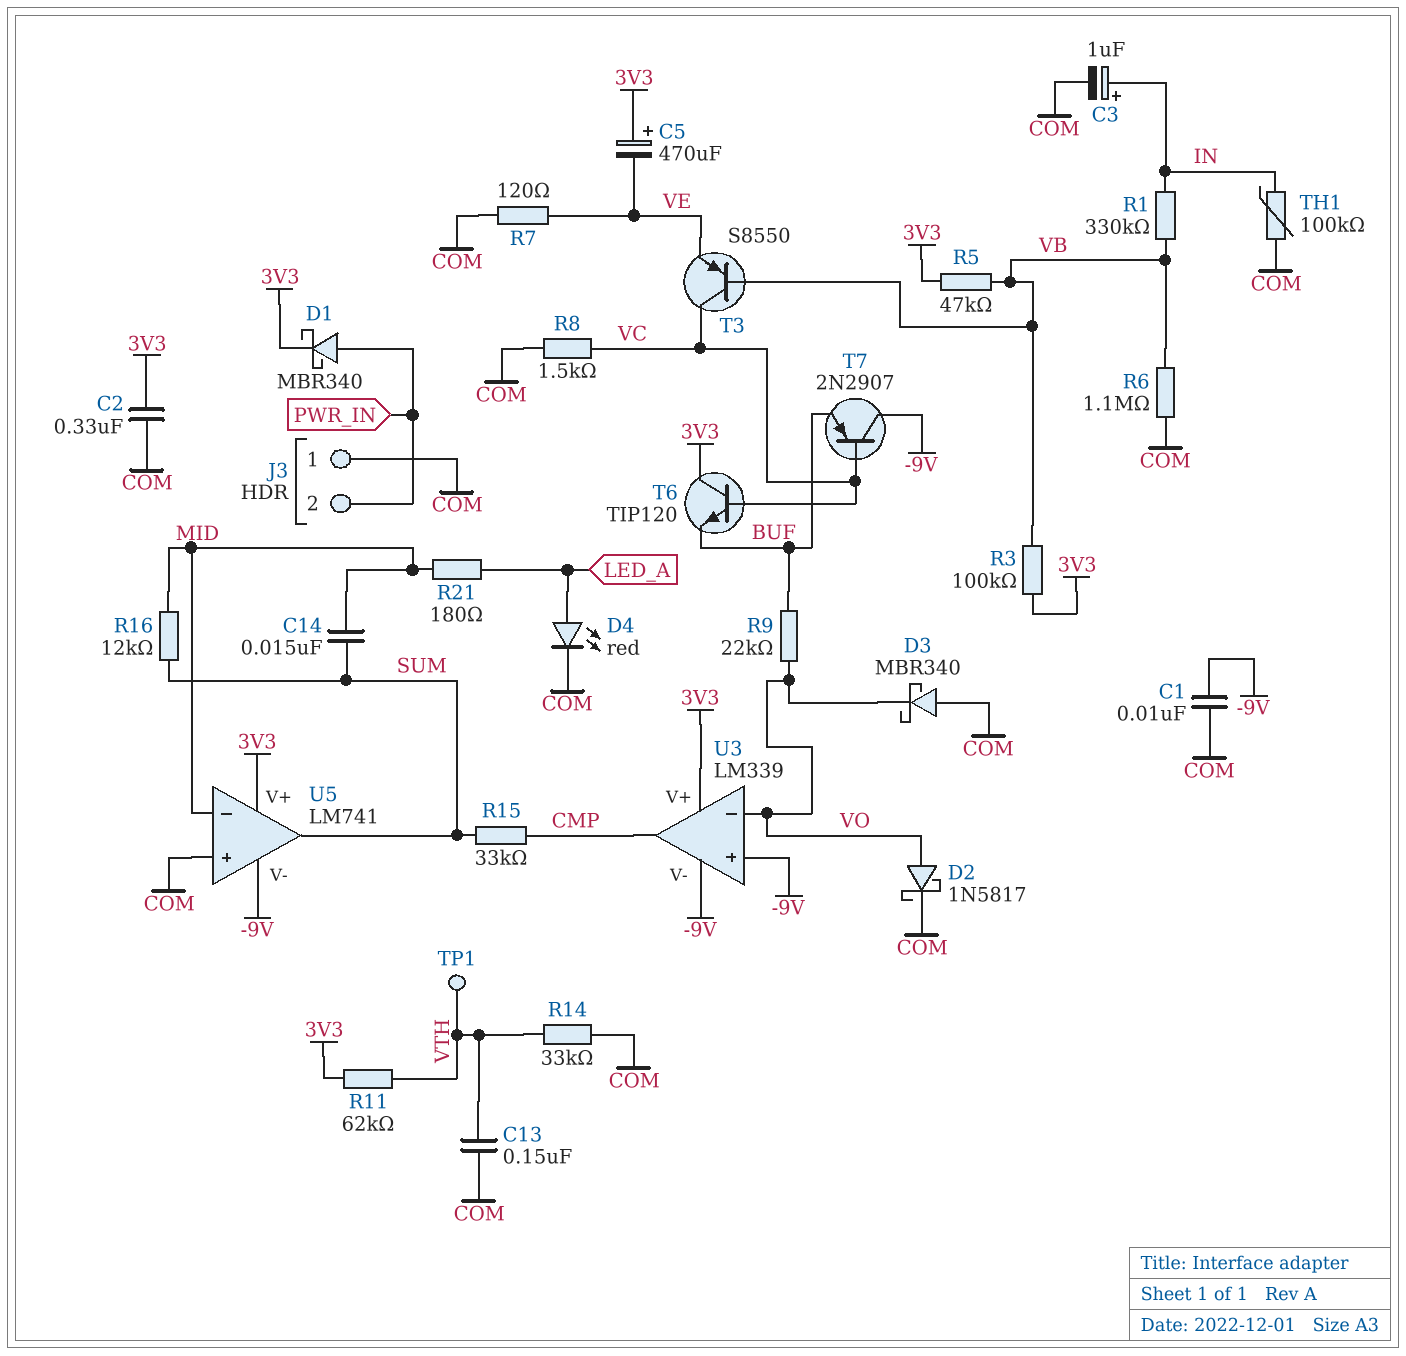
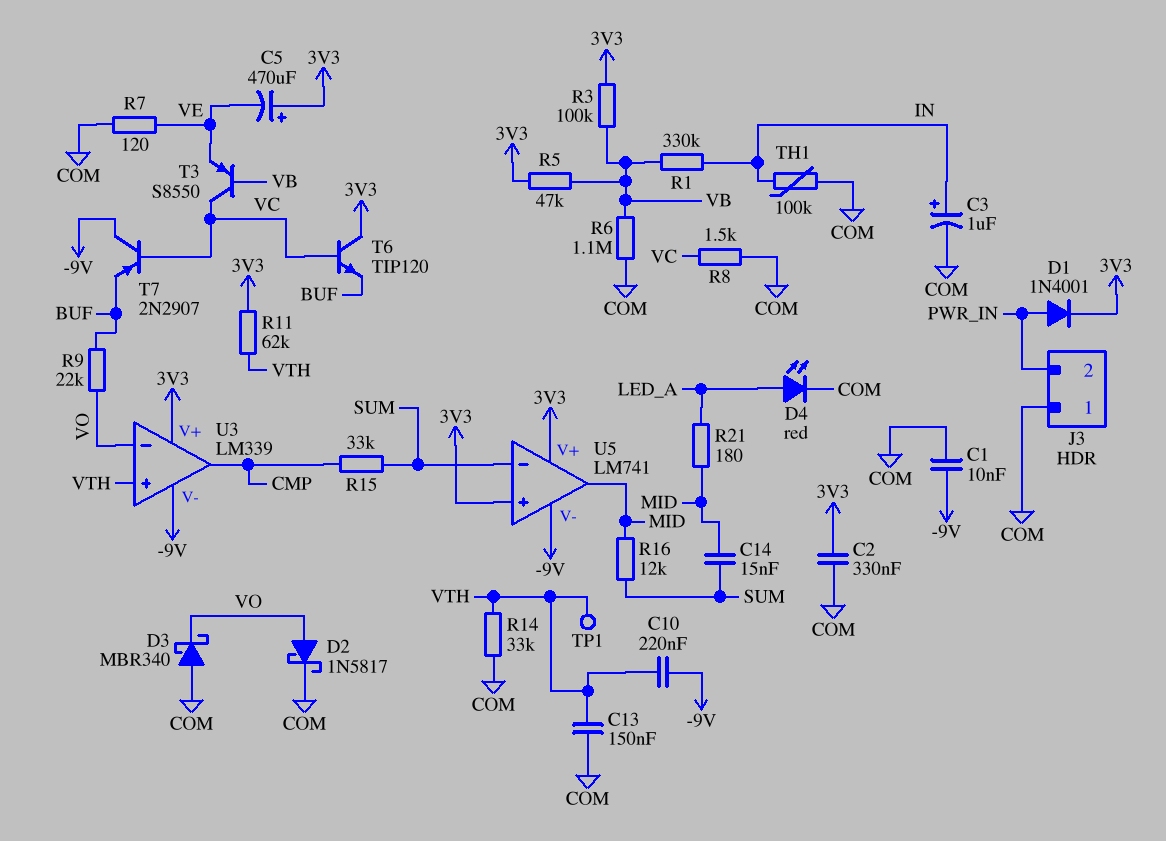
C10: none -> 220nF (-9V, VTH)
D1: schottky MBR340 (A PWR_IN, K 3V3) -> diode 1N4001 (A PWR_IN, K 3V3)
U3 pin in+: -9V -> VTH
U5 pin in+: COM -> 3V3
U5 pin in-: MID -> SUM
U5 pin out: SUM -> MID

